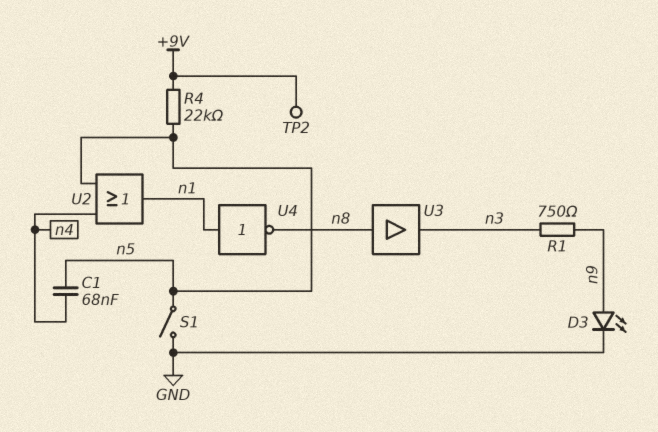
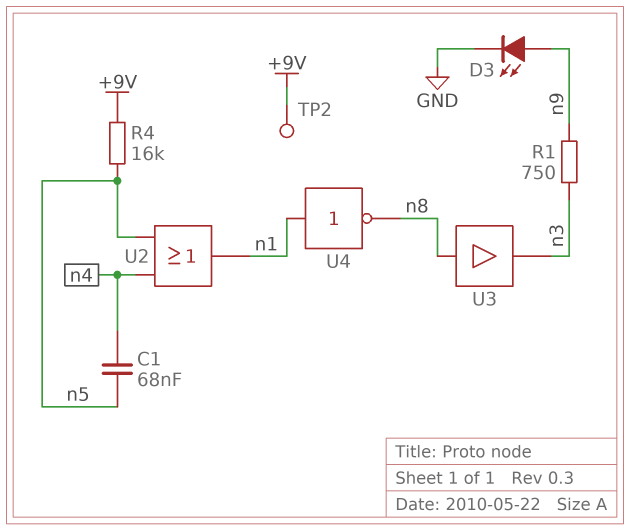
R4: 22k (+9V, n5) -> 16k (+9V, n5)
S1: switch (GND, n5) -> none

